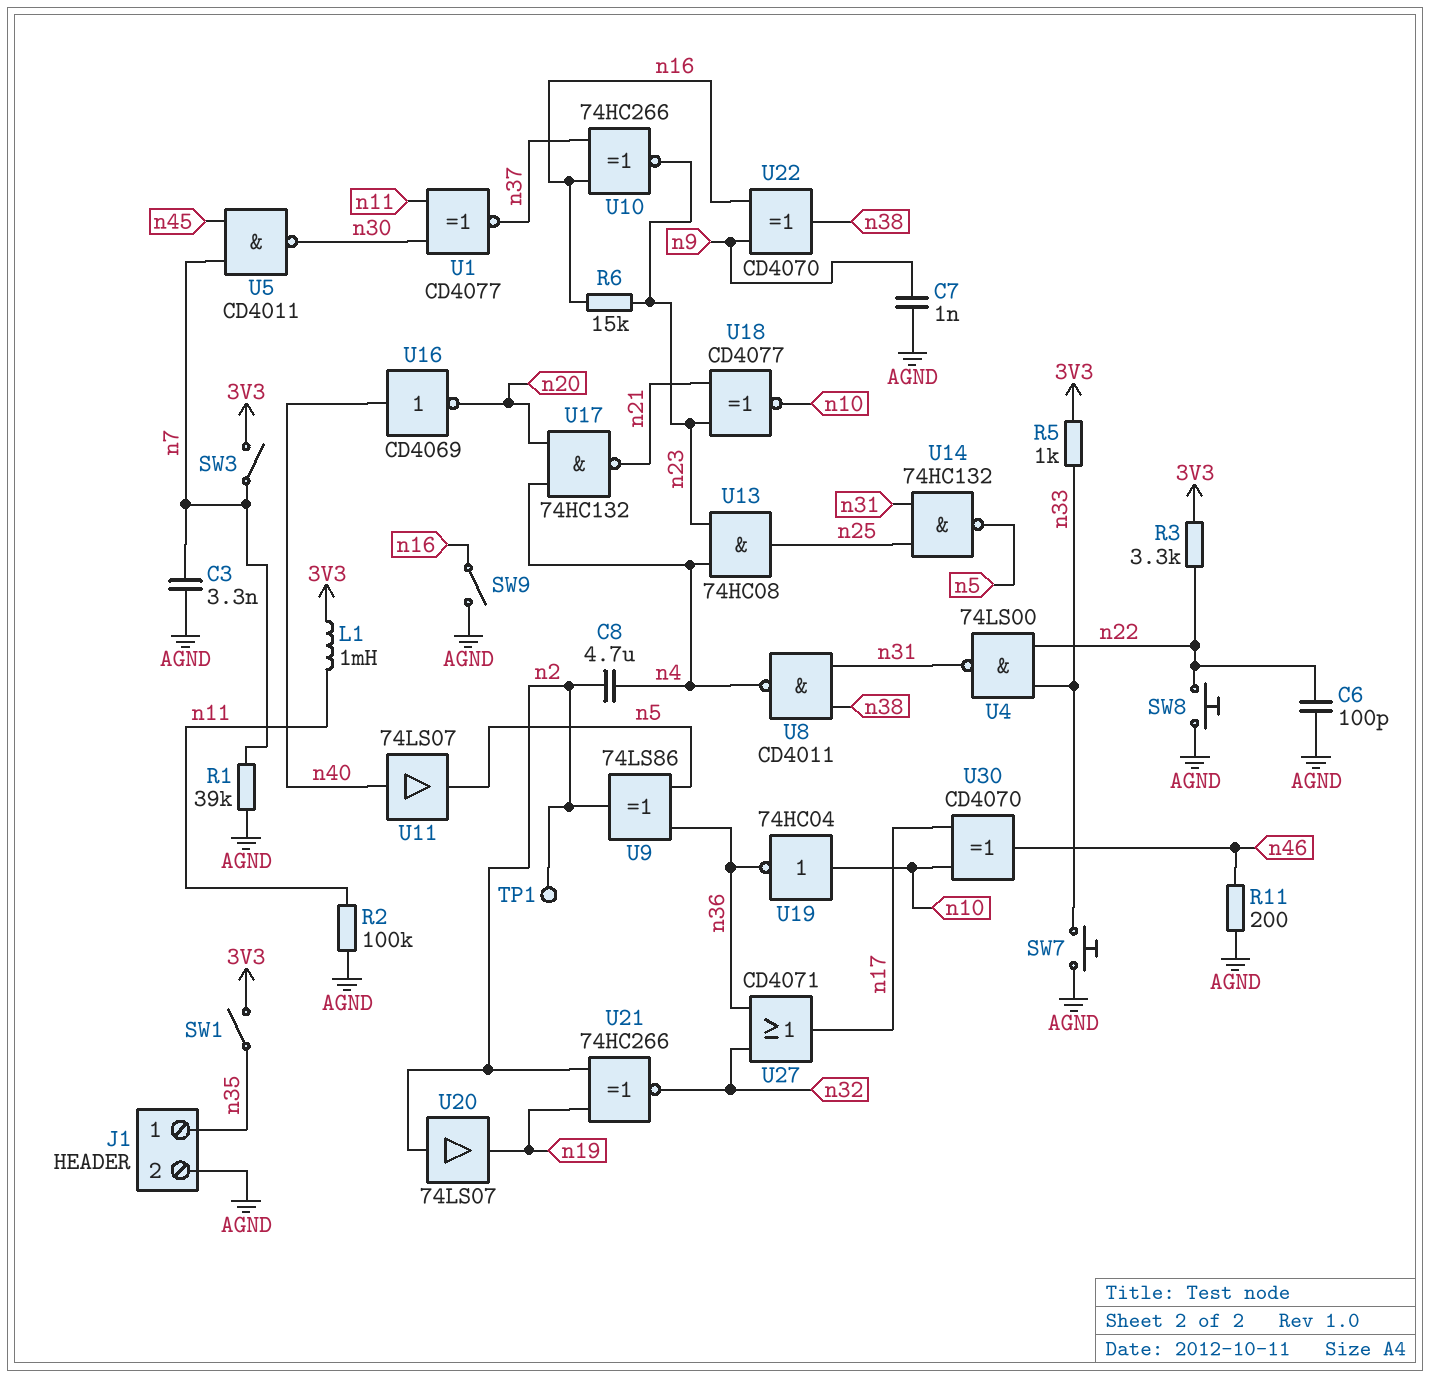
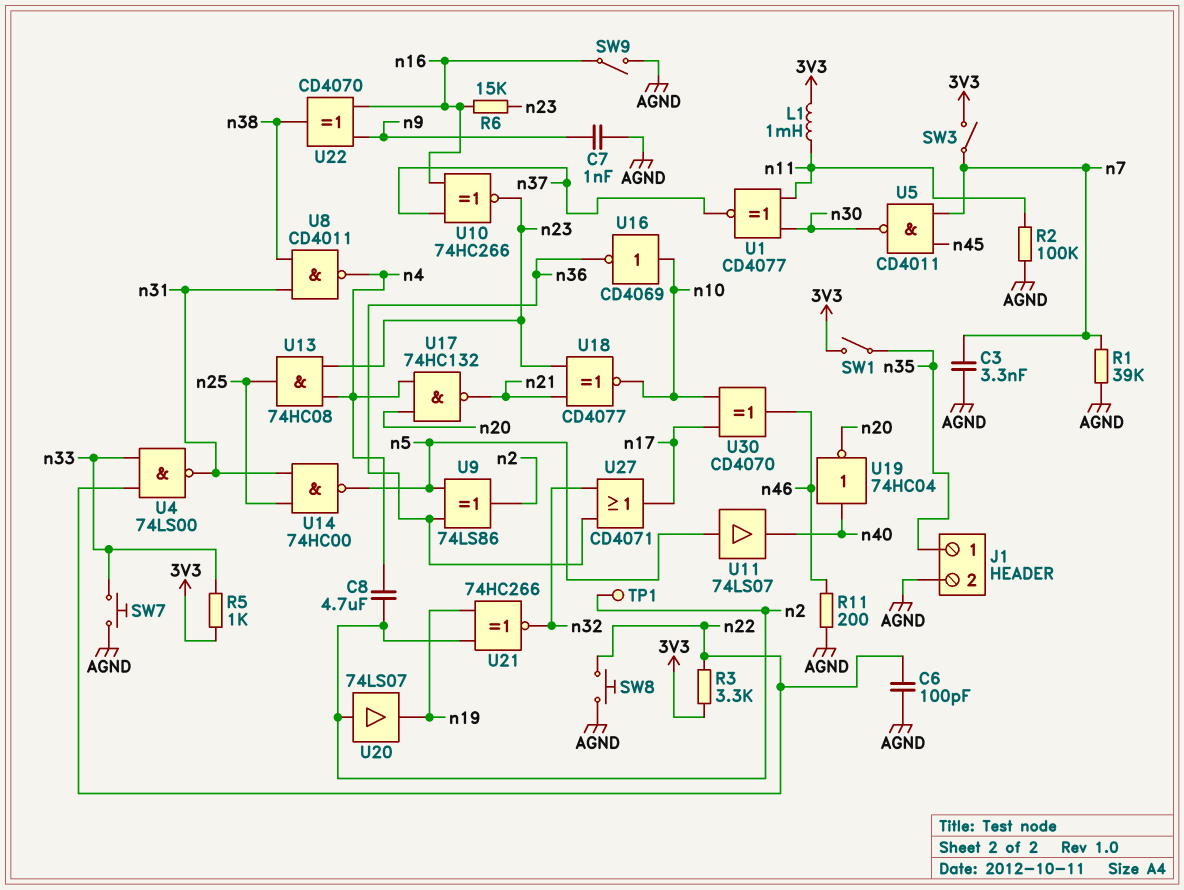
U11: buffer 74LS07 (in n40, out n5) -> buffer 74LS07 (in n5, out n40)
U14: NAND 74HC132 (in n25, in n31, out n5) -> NAND 74HC00 (in n25, in n31, out n5)
U16: NOT CD4069 (in n40, out n20) -> NOT CD4069 (in n10, out n36)
U19: NOT 74HC04 (in n10, out n36) -> NOT 74HC04 (in n40, out n20)

